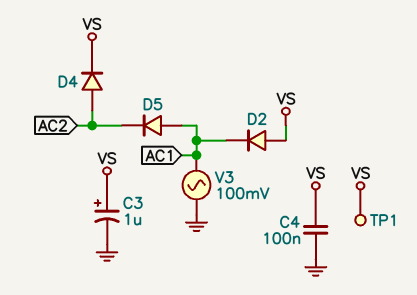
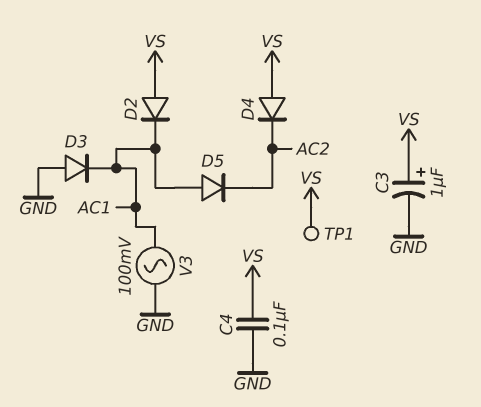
D3: none -> diode (A GND, K AC1)
D4: diode (A AC2, K VS) -> diode (A VS, K AC2)

